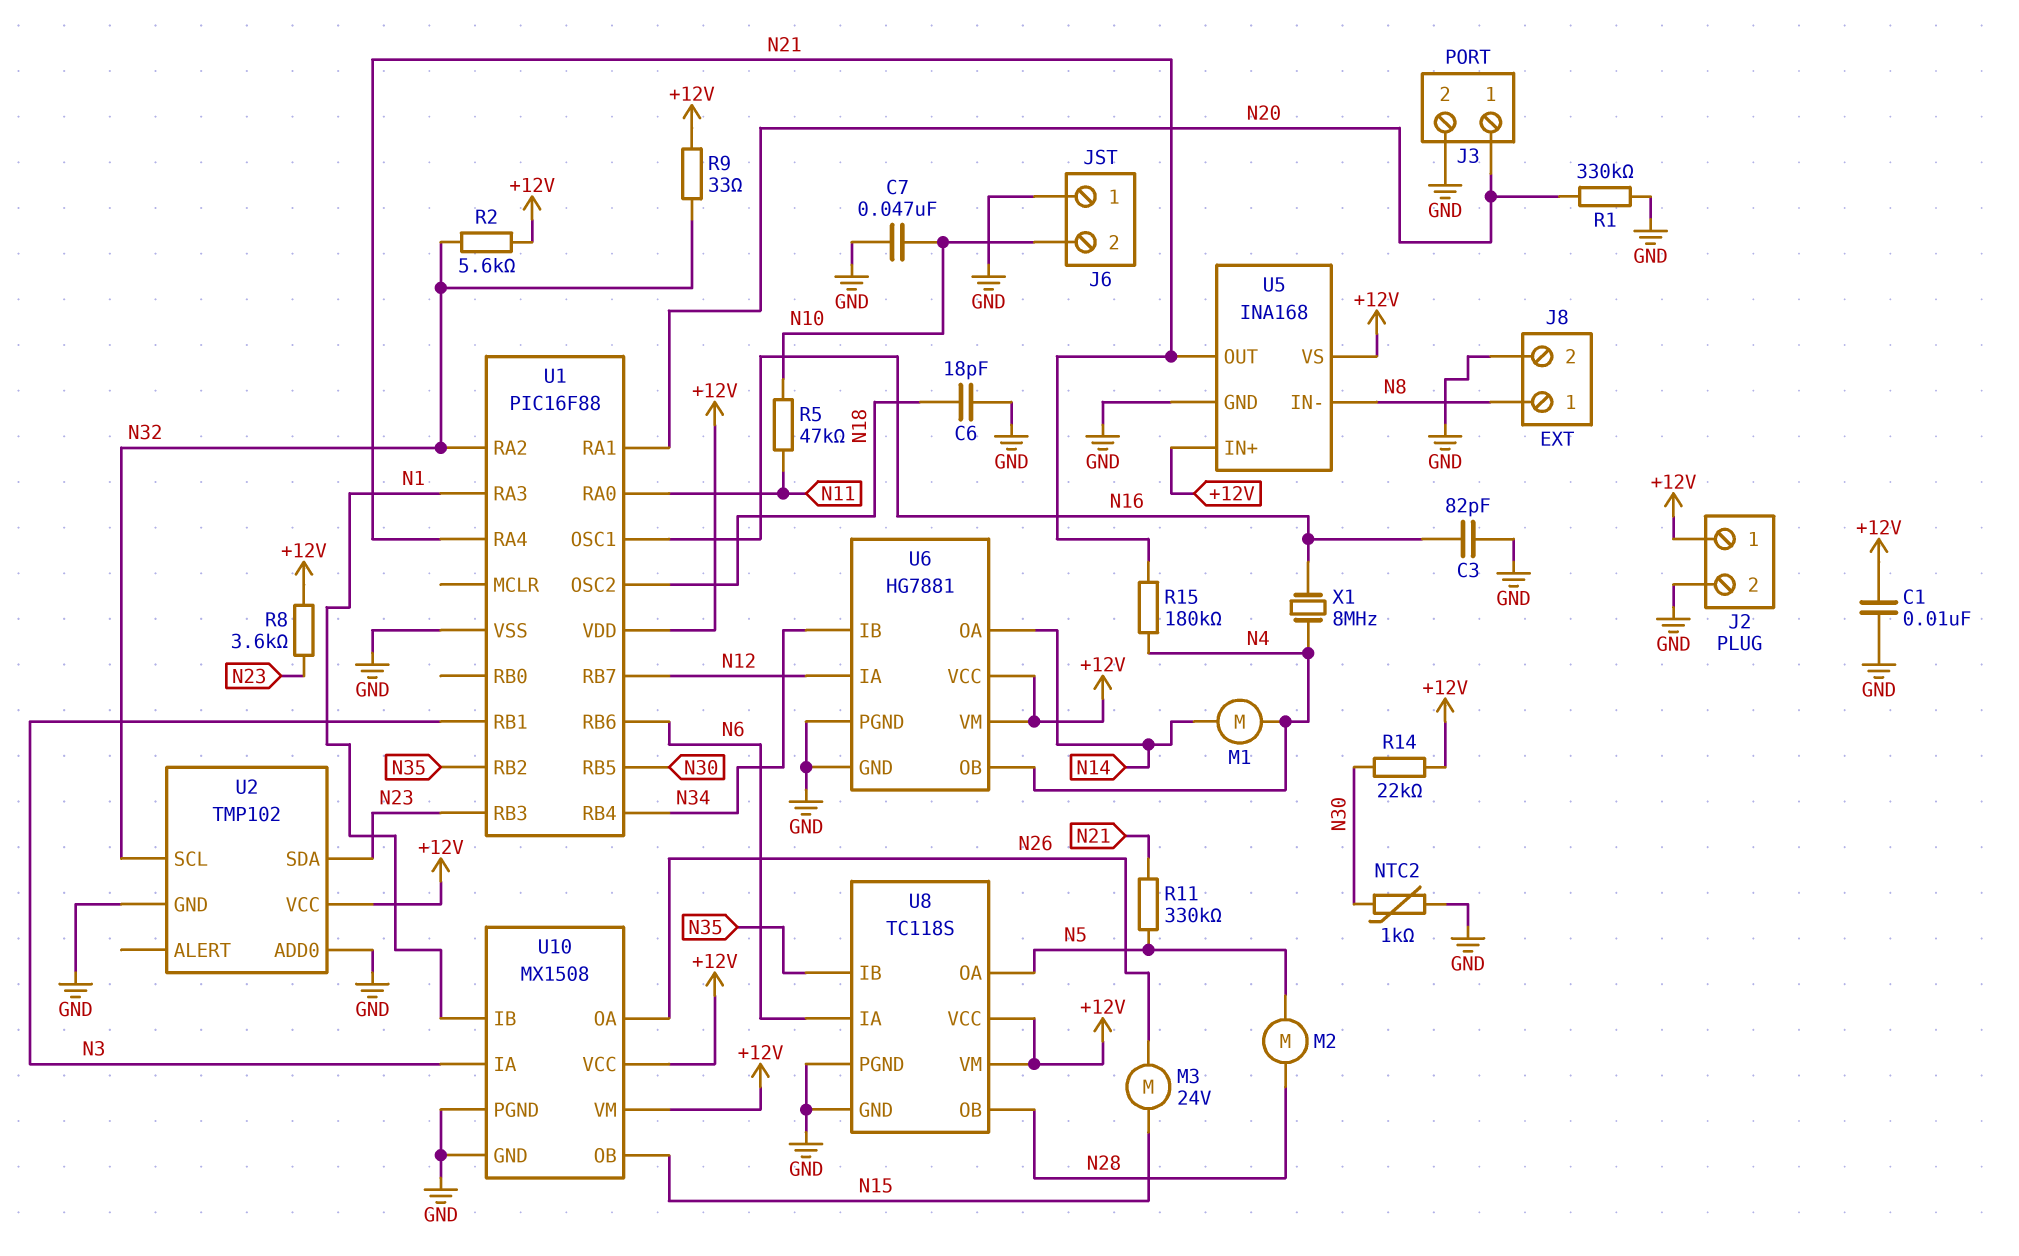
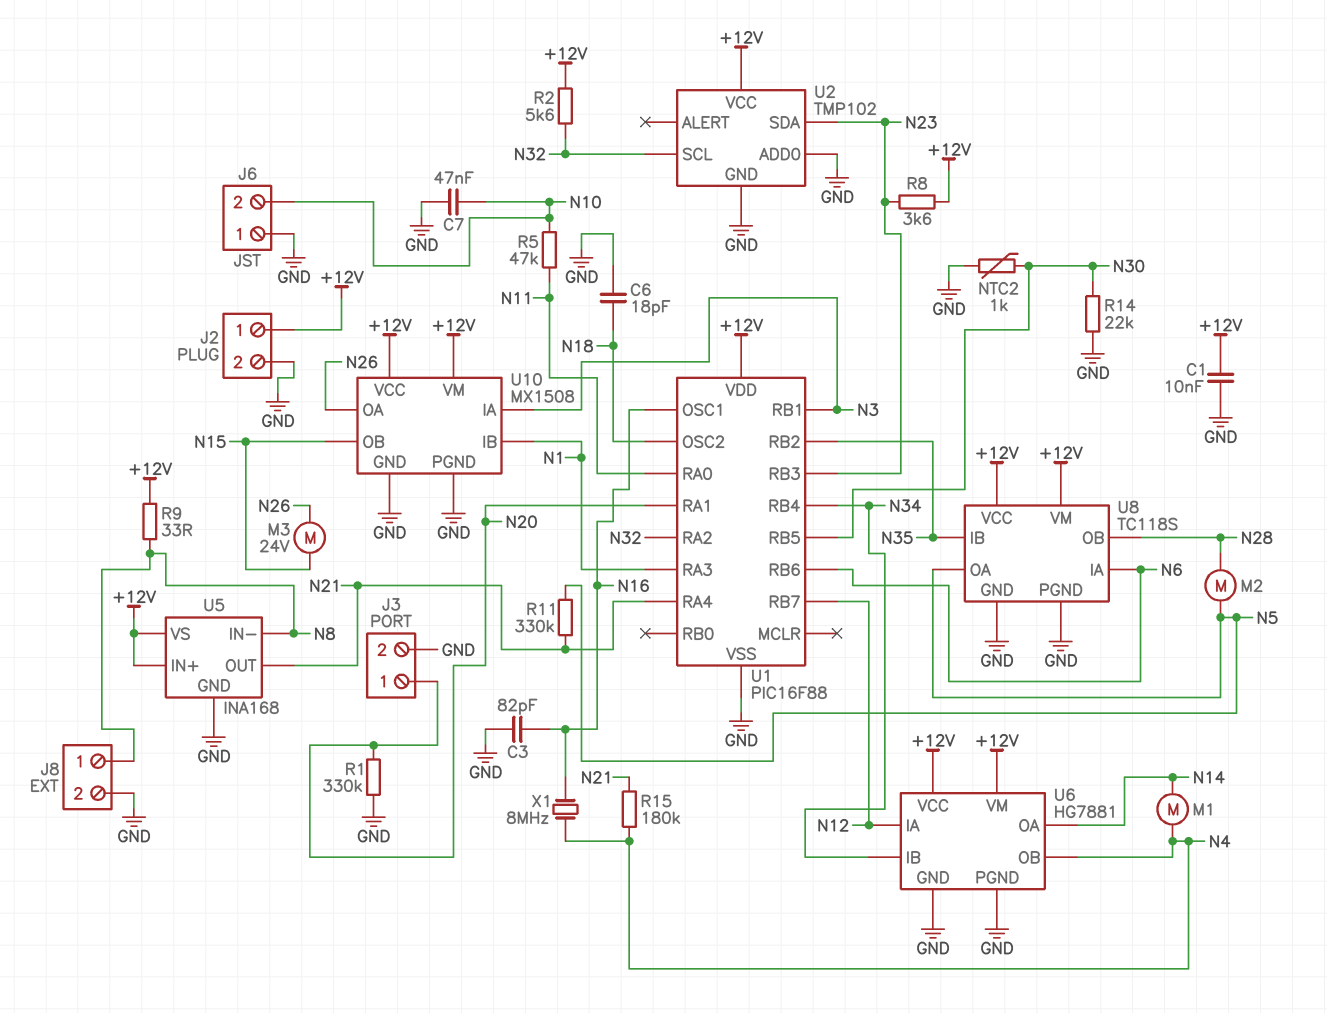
R9: 33 (+12V, N32) -> 33 (+12V, N8)
R14: 22k (+12V, N30) -> 22k (GND, N30)

